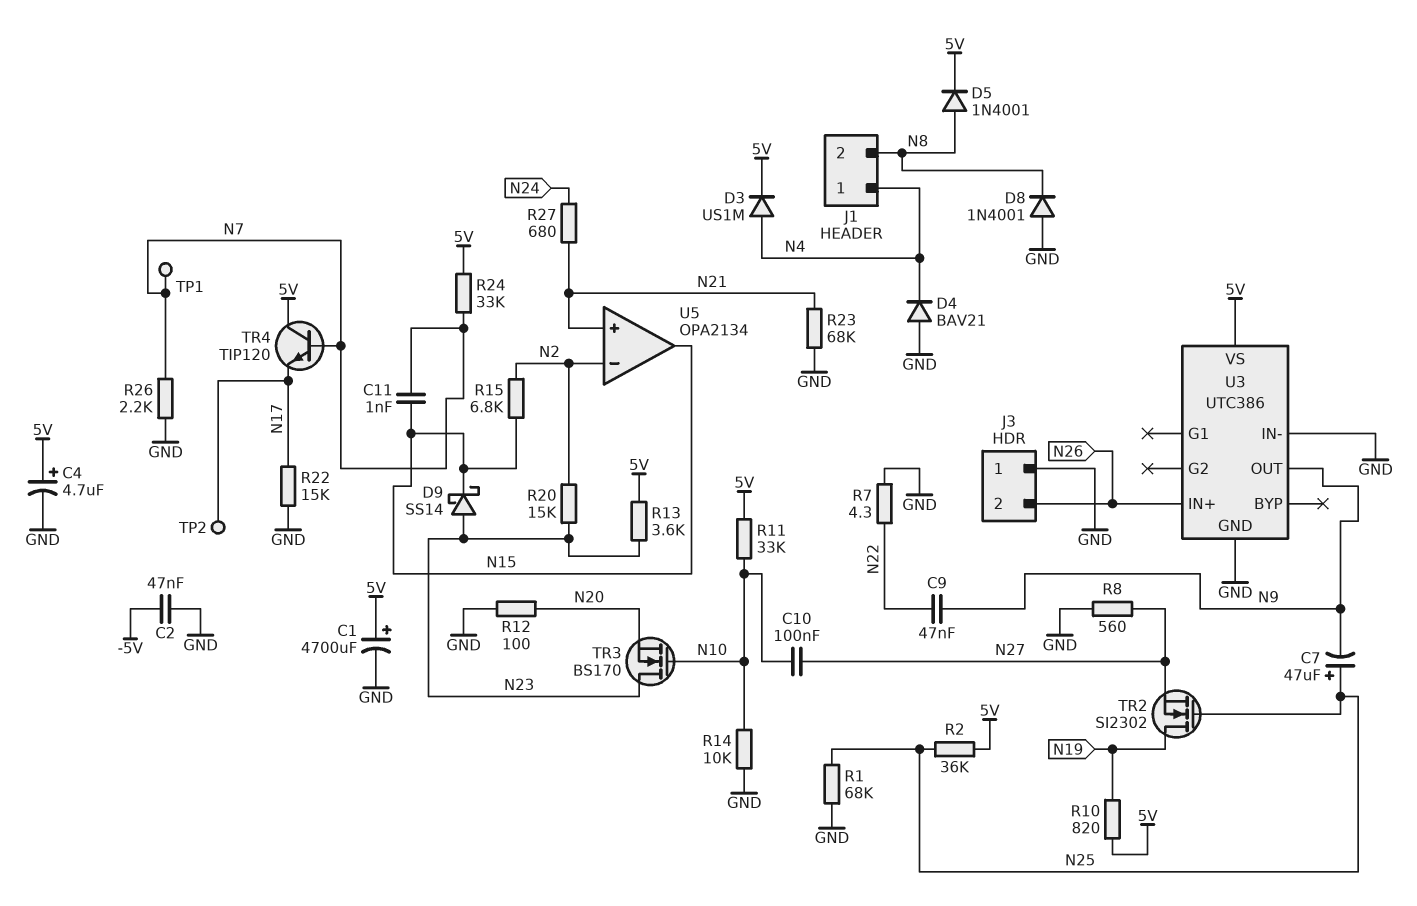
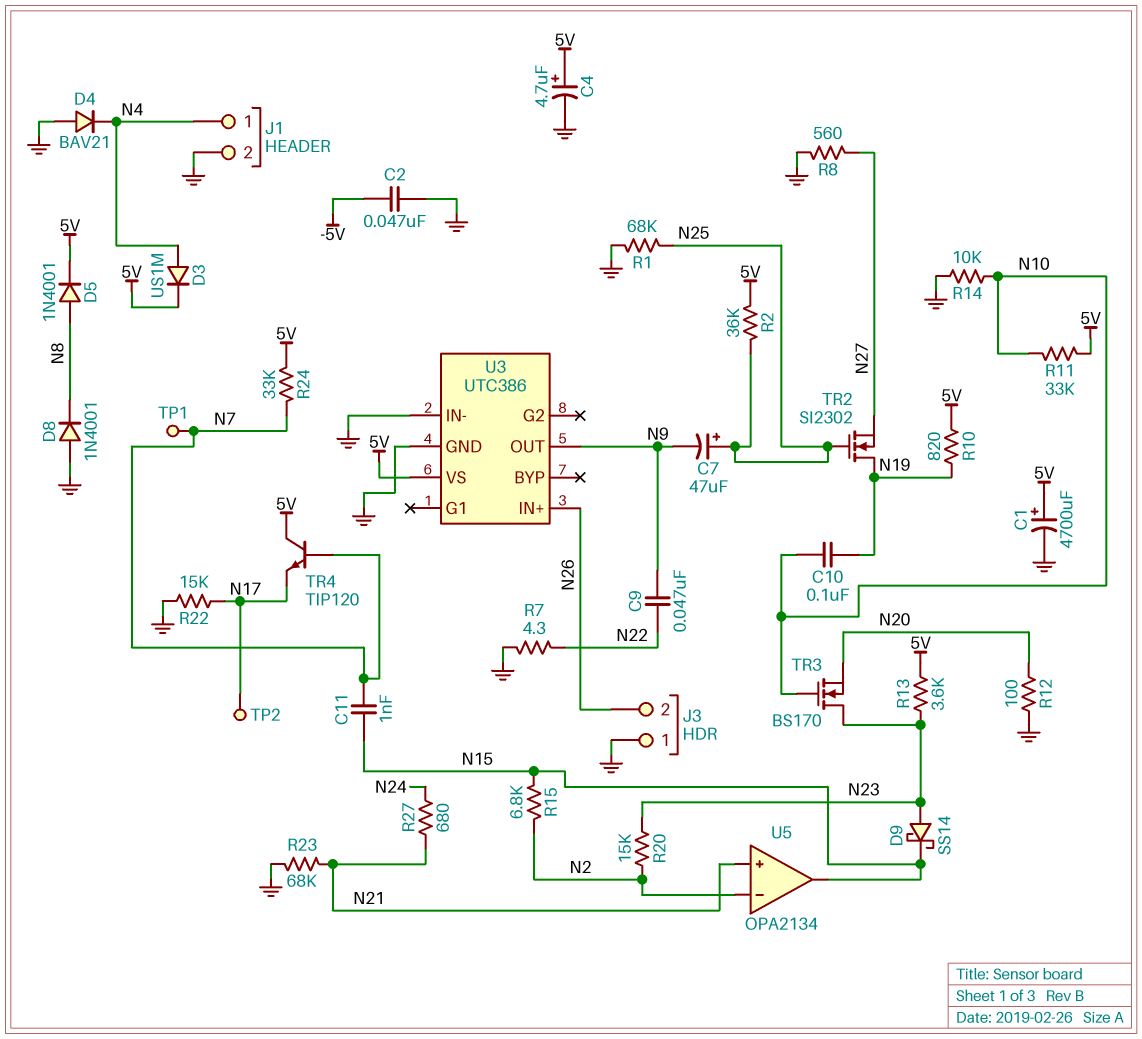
C10: 100nF (N10, N27) -> 100nF (N10, N19)
J1 pin 2: N8 -> GND
R26: 2.2k (GND, N7) -> none

